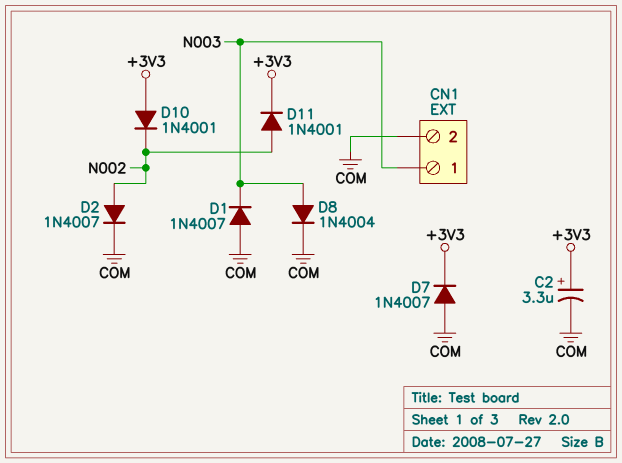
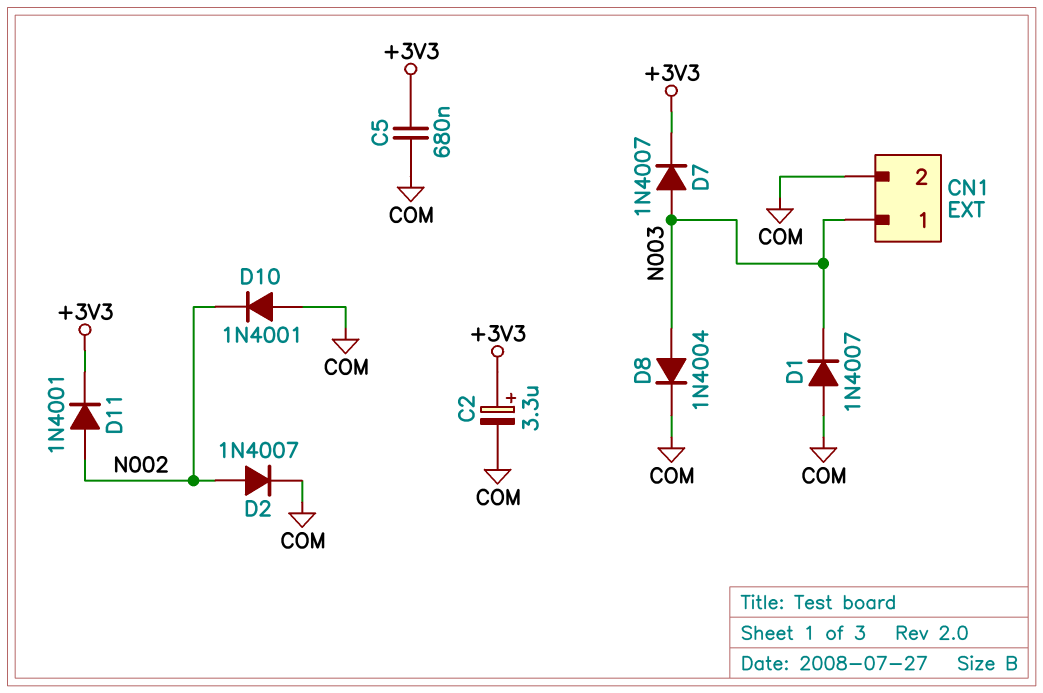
C5: none -> 680nF (+3V3, COM)
D7: diode 1N4007 (A COM, K +3V3) -> diode 1N4007 (A N003, K +3V3)
D10: diode 1N4001 (A +3V3, K N002) -> diode 1N4001 (A COM, K N002)

